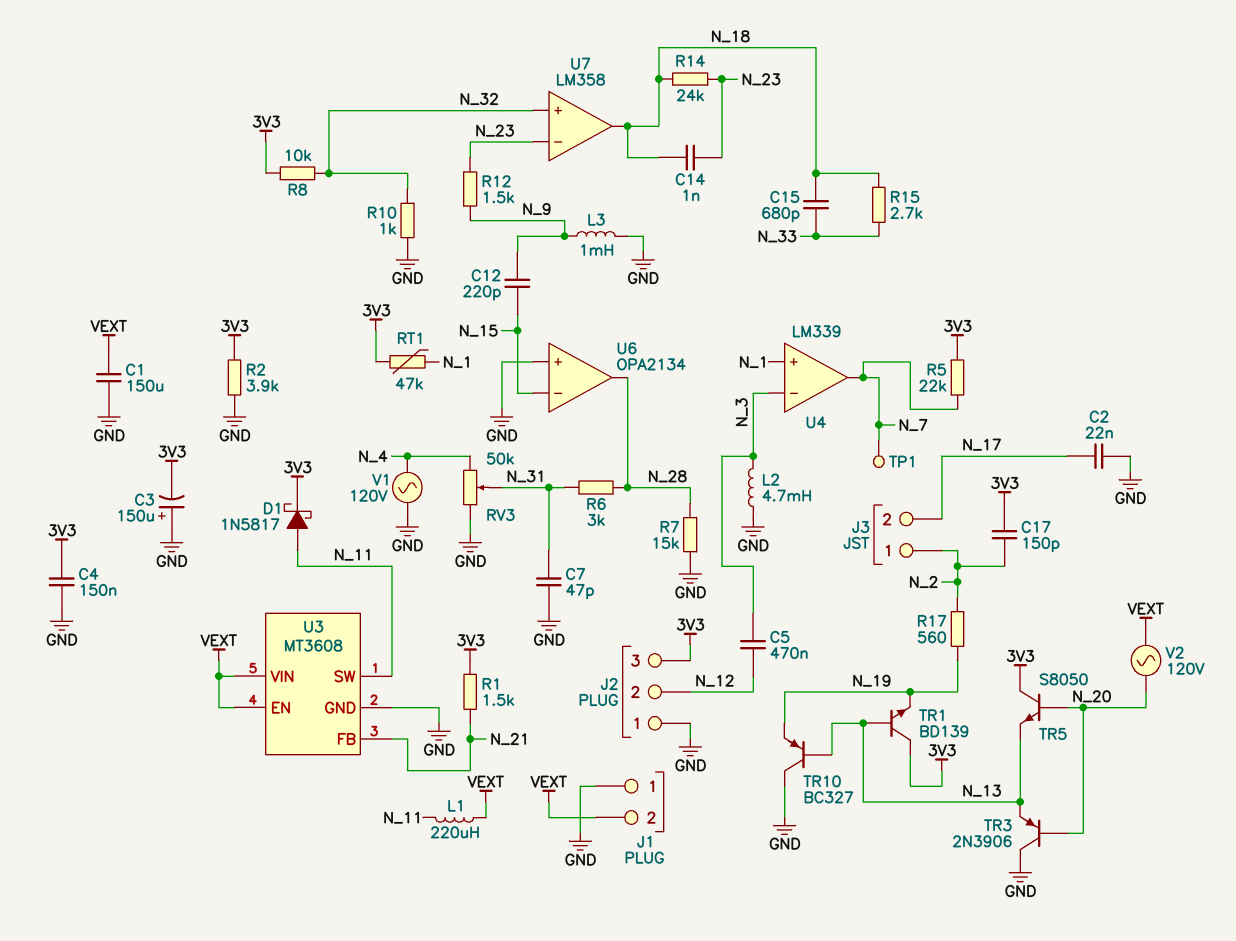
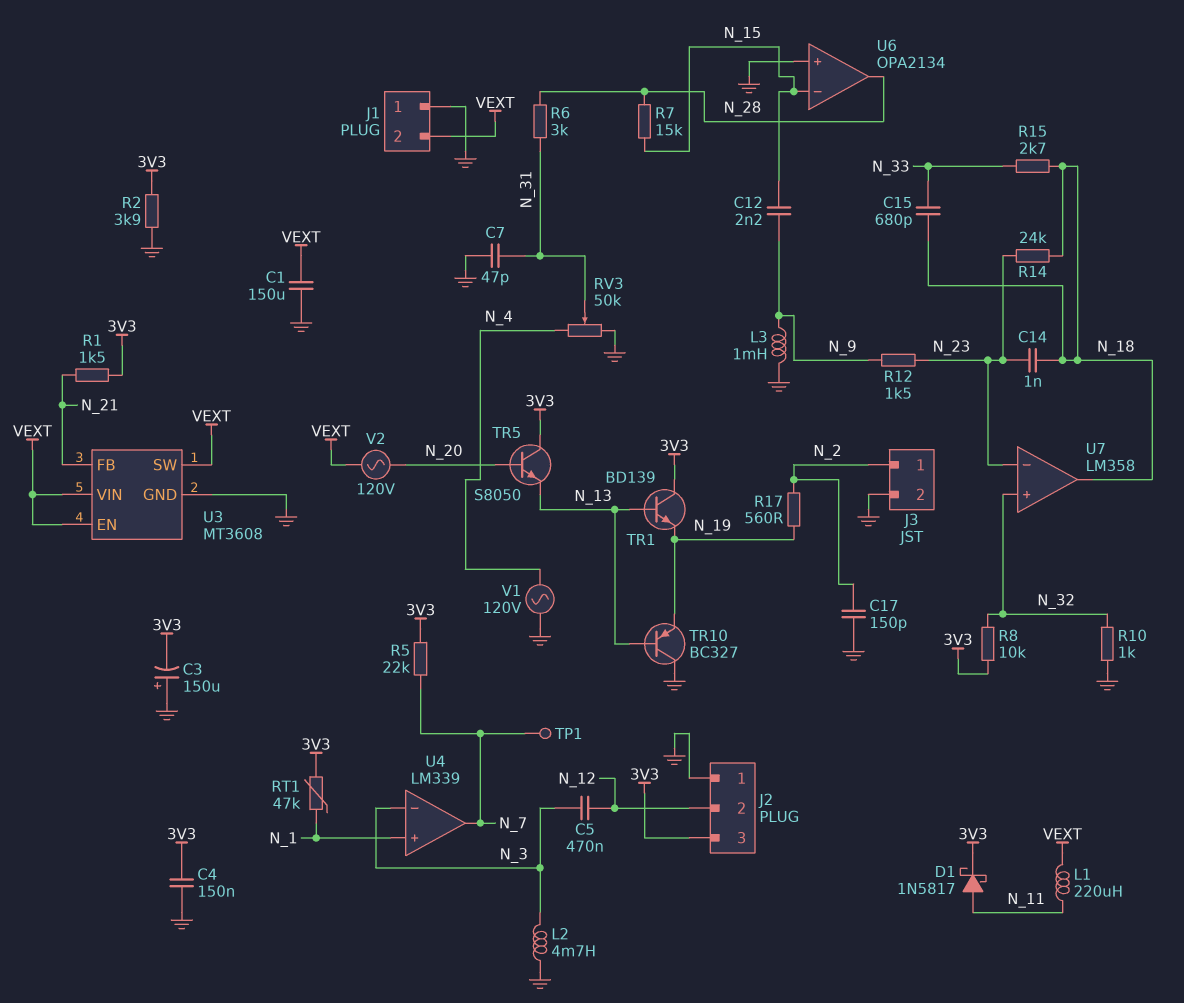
C2: 22nF (GND, N_17) -> none
C12: 220pF (N_9, N_15) -> 2.2nF (N_9, N_15)
C17: 150pF (3V3, N_2) -> 150pF (GND, N_2)
J3 pin 2: N_17 -> GND
R7: 15k (GND, N_28) -> 15k (N_15, N_28)
TR3: PNP 2N3906 (B N_20, C GND, E N_13) -> none
U3 pin SW: N_11 -> VEXT

